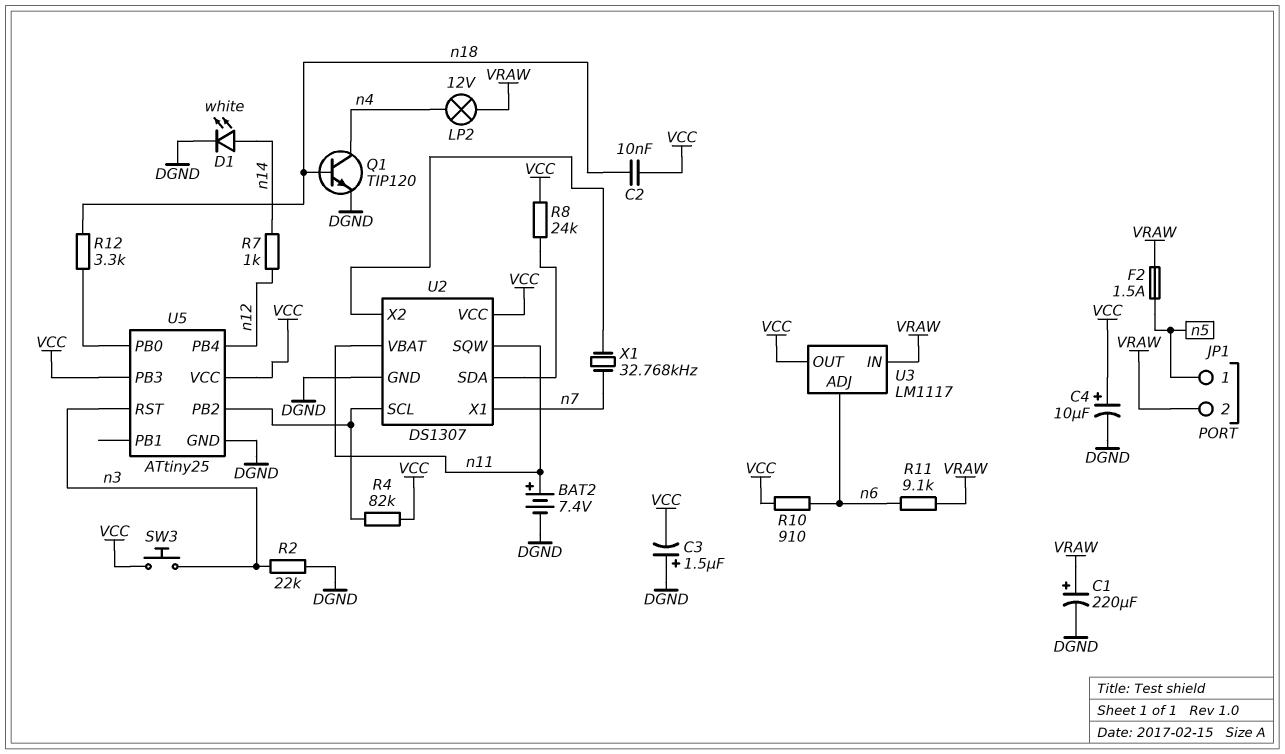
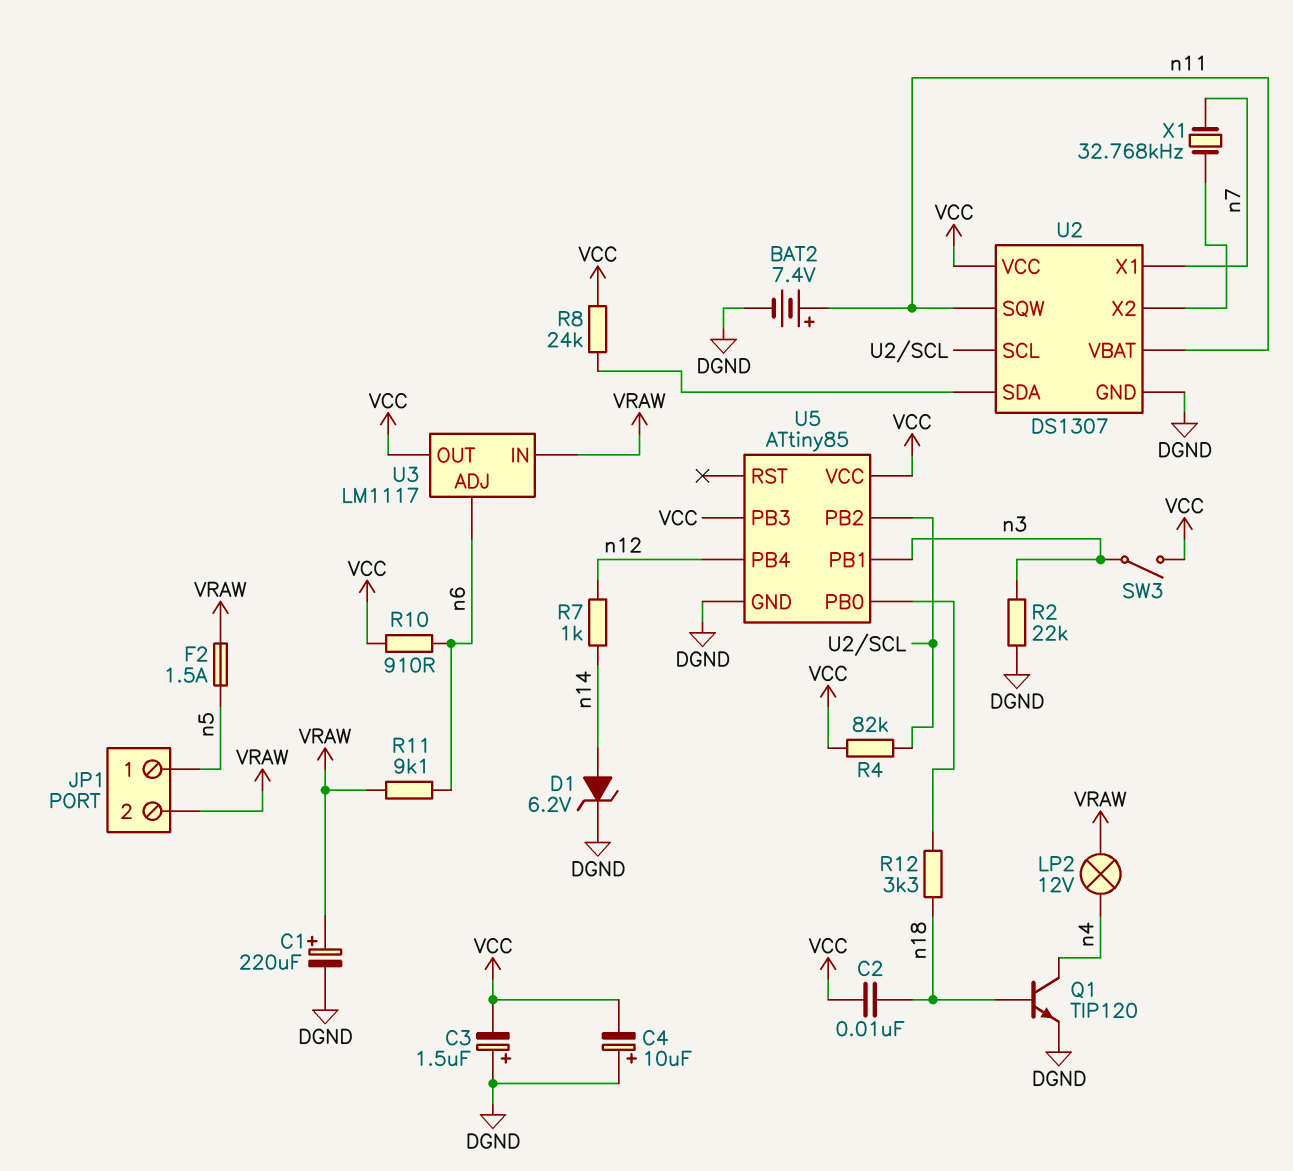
C4: 10uF (plus VCC, minus DGND) -> 10uF (plus DGND, minus VCC)
D1: LED white (A n14, K DGND) -> zener 6.2V (A n14, K DGND)
SW3: button (VCC, n3) -> switch (VCC, n3)
U5: ATtiny25 -> ATtiny85
U5 pin PB1: none -> n3
U5 pin RST: n3 -> none

